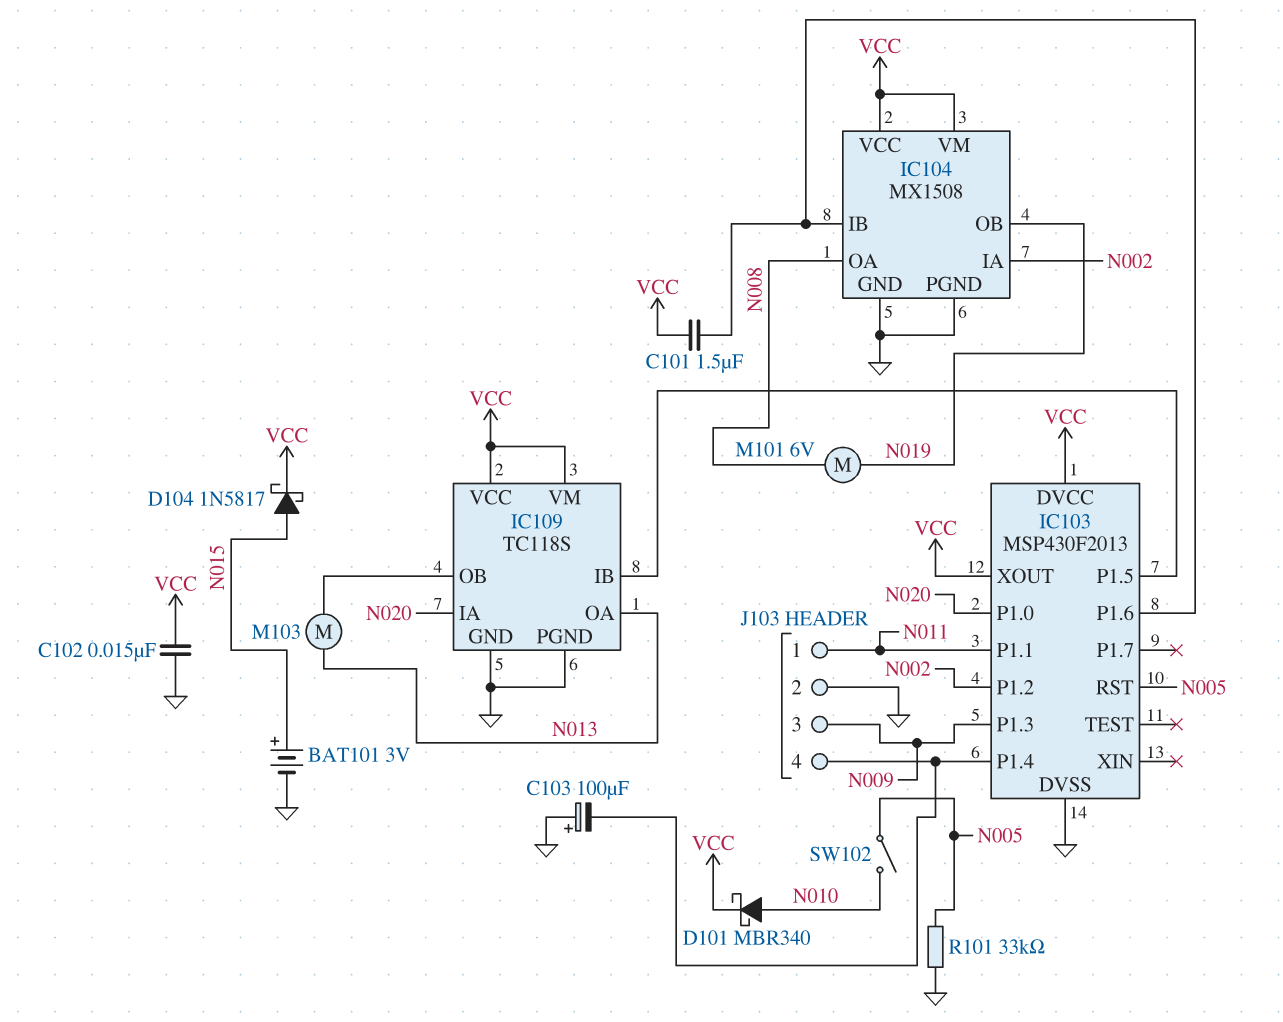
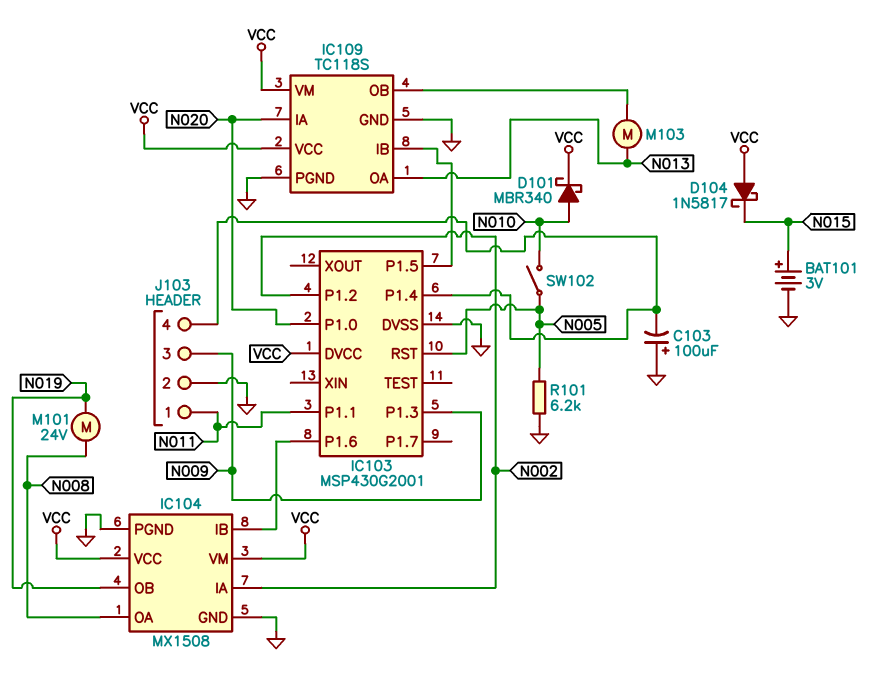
C101: 1.5uF (IC103/P1.6, VCC) -> none
C102: 15nF (GND, VCC) -> none
D104: schottky 1N5817 (A N015, K VCC) -> schottky 1N5817 (A VCC, K N015)
IC103: MSP430F2013 -> MSP430G2001
IC103 pin XOUT: VCC -> none
M101: motor 6V (N008, N019) -> motor 24V (N008, N019)
R101: 33k (GND, N005) -> 6.2k (GND, N005)

